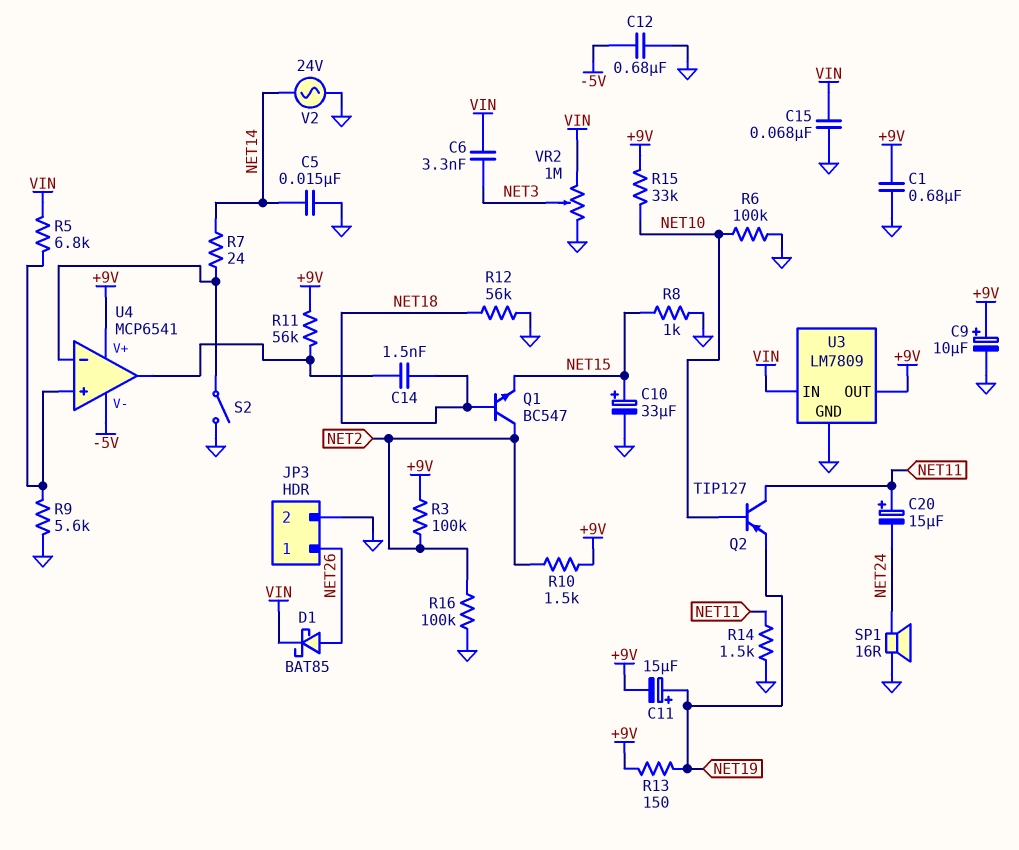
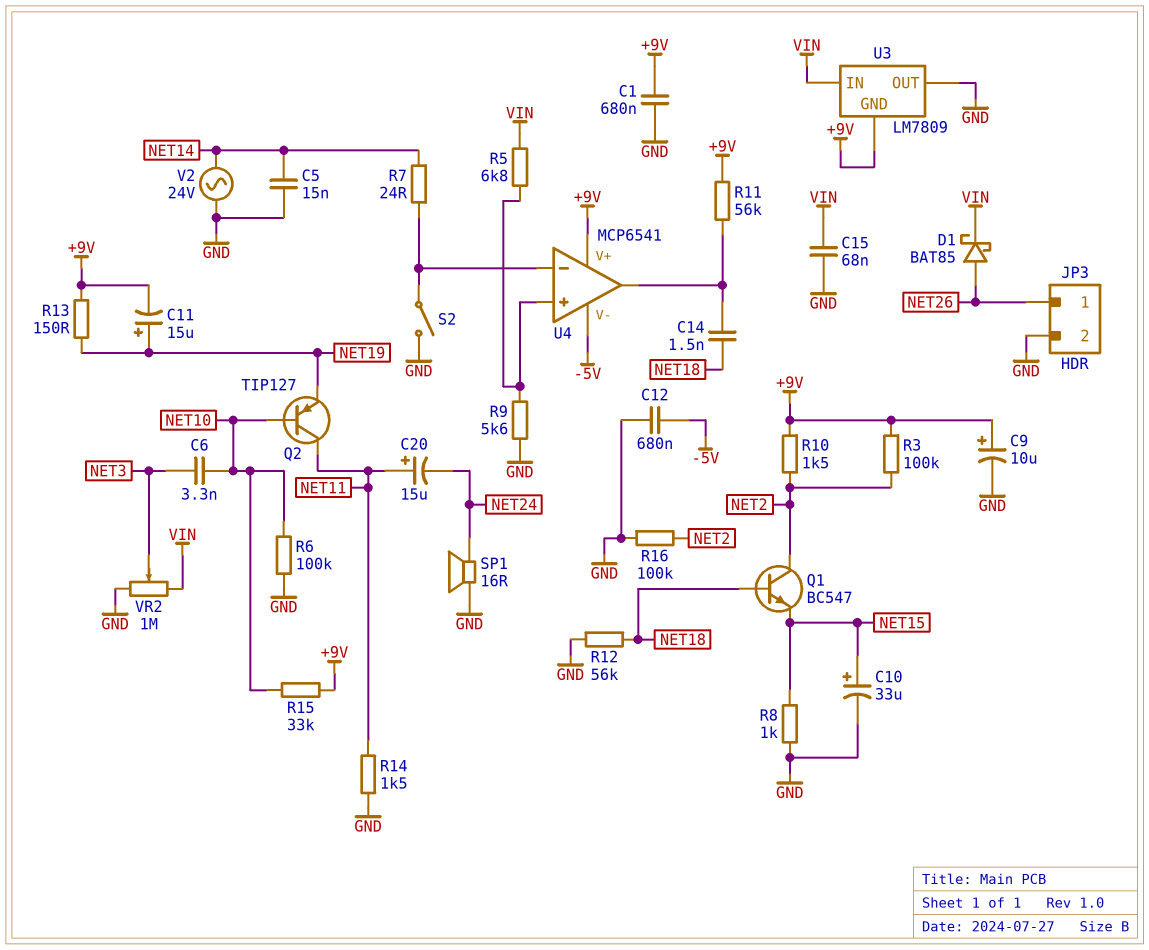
C6: 3.3nF (NET3, VIN) -> 3.3nF (NET3, NET10)
U3 pin GND: GND -> +9V
U3 pin OUT: +9V -> GND

